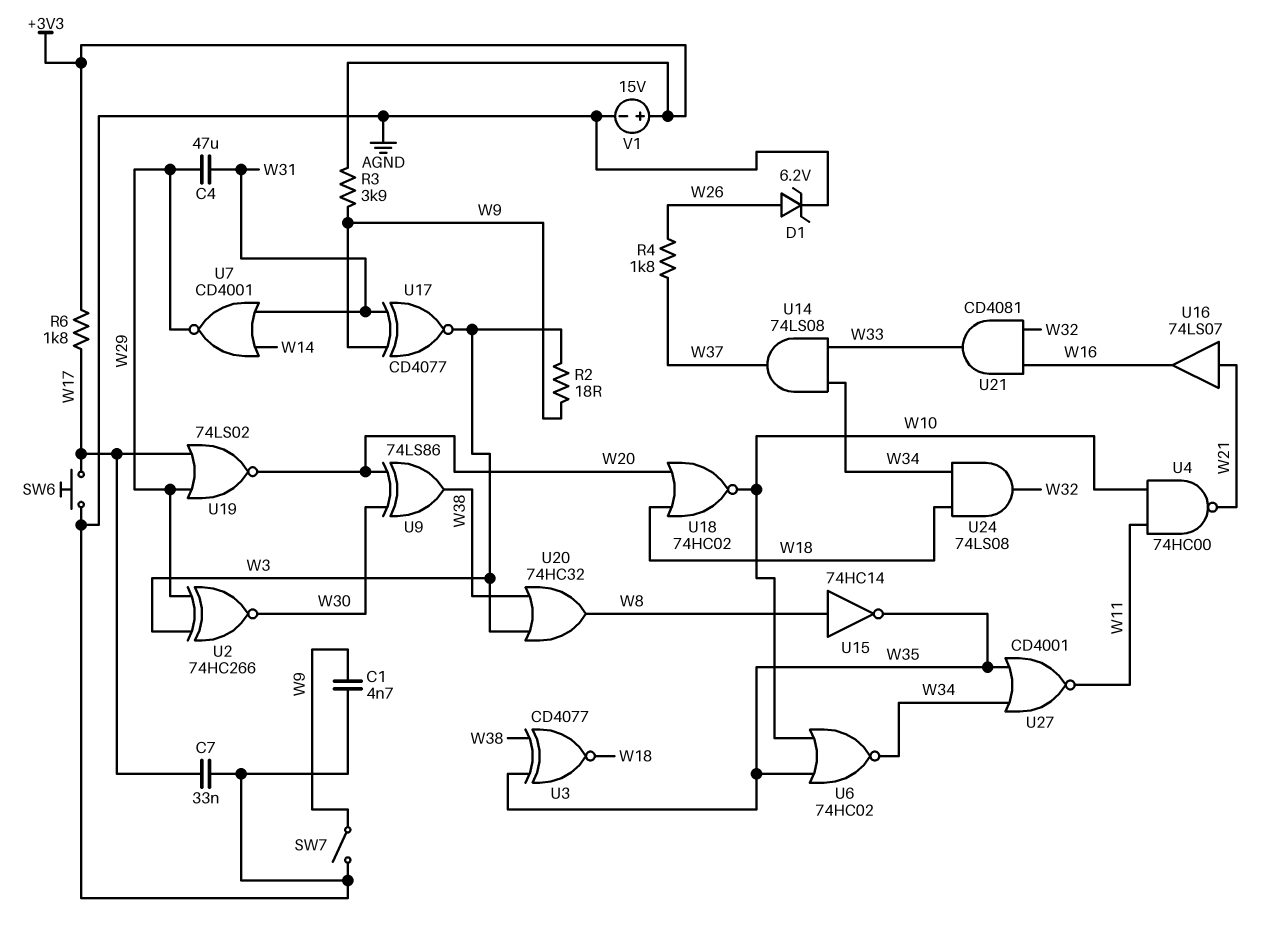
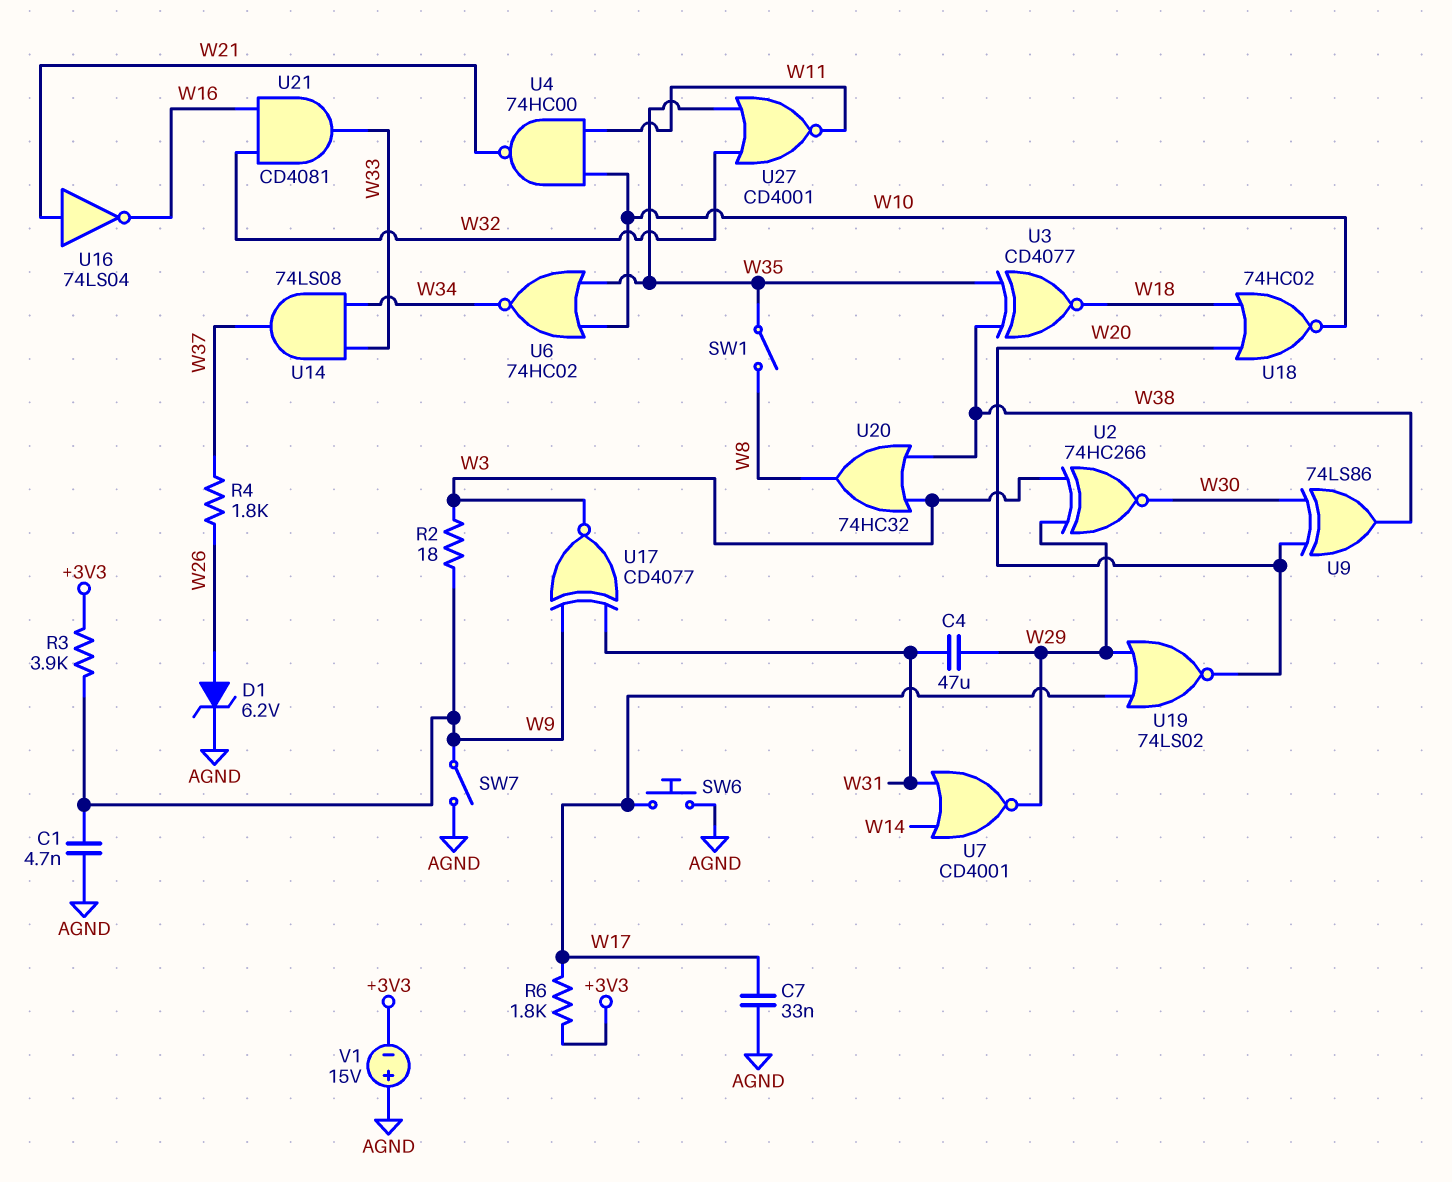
SW1: none -> switch (W8, W35)
U15: NOT 74HC14 (in W8, out W35) -> none
U16: buffer 74LS07 (in W21, out W16) -> NOT 74LS04 (in W21, out W16)
U24: AND 74LS08 (in W18, in W34, out W32) -> none
U27: NOR CD4001 (in W34, in W35, out W11) -> NOR CD4001 (in W32, in W35, out W11)
V1: 15V (plus +3V3, minus AGND) -> 15V (plus AGND, minus +3V3)

